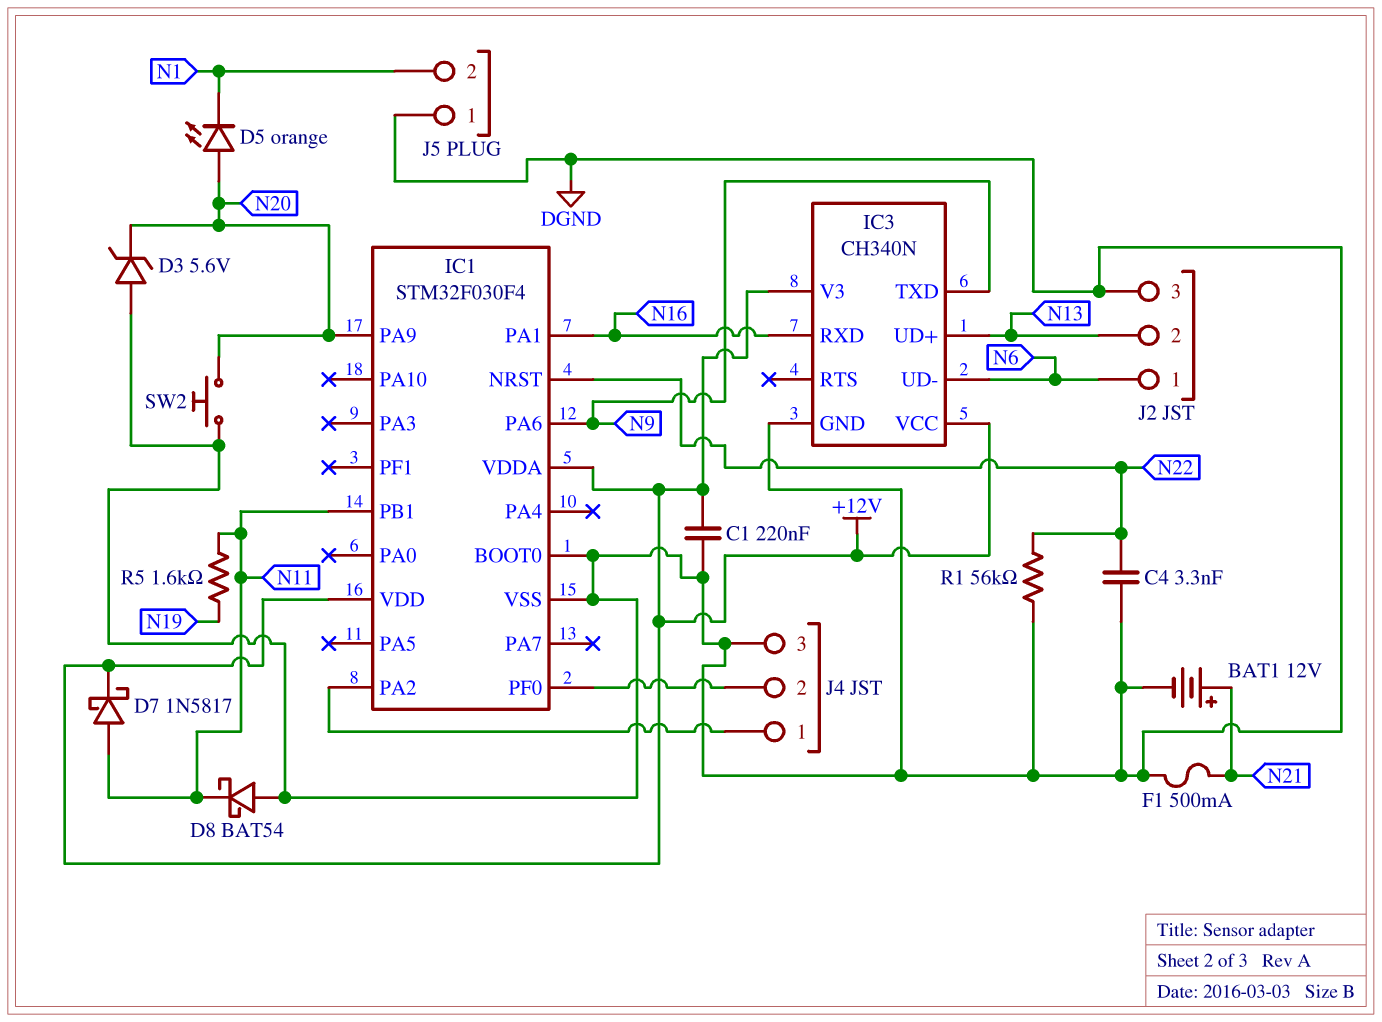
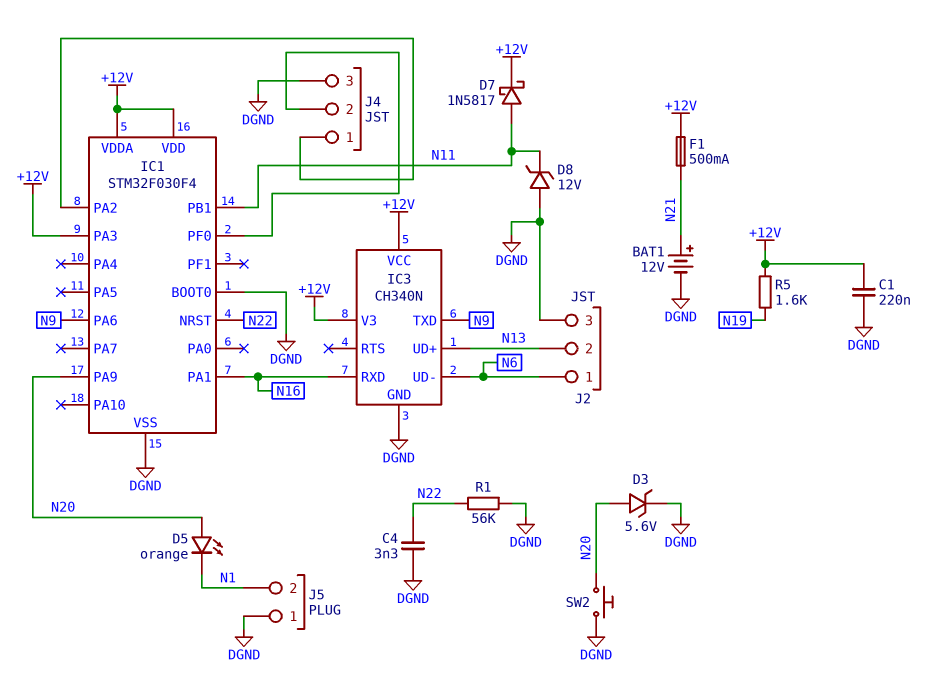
D3: zener 5.6V (A DGND, K N20) -> zener 5.6V (A N20, K DGND)
D8: schottky BAT54 (A DGND, K N11) -> zener 12V (A DGND, K N11)
F1: 500mA (DGND, N21) -> 500mA (+12V, N21)
IC1 pin PA3: none -> +12V
R5: 1.6k (N11, N19) -> 1.6k (+12V, N19)

